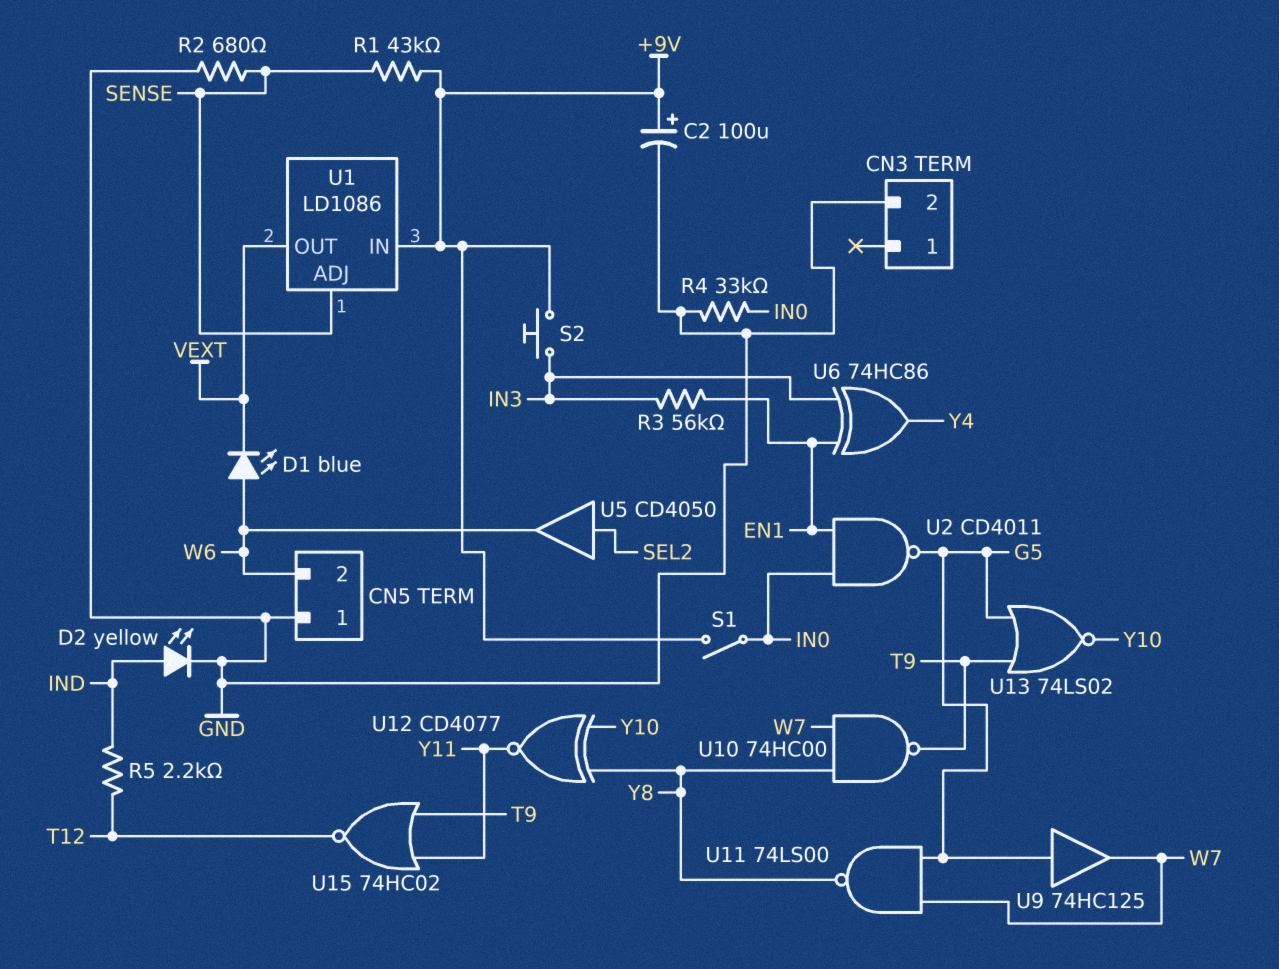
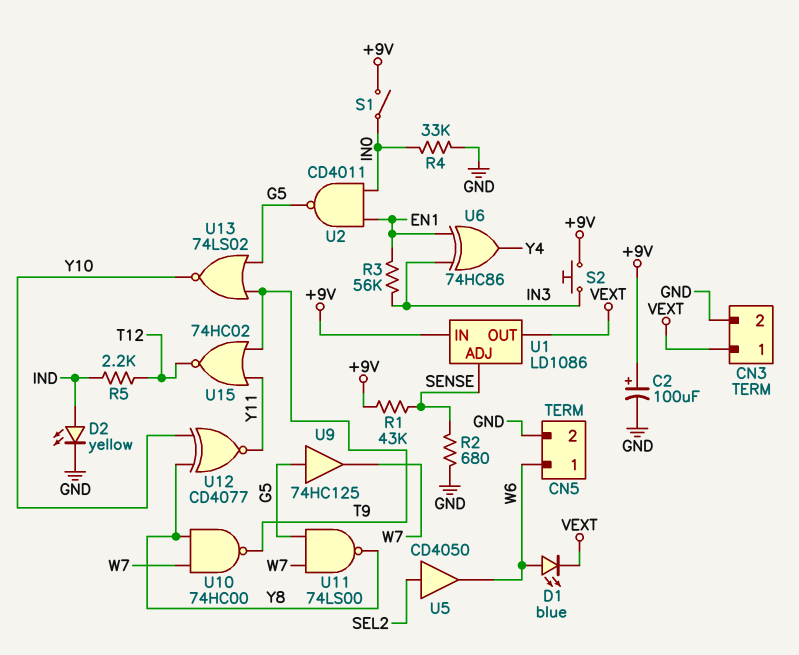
CN3 pin 1: none -> VEXT
CN5 pin 1: GND -> W6
CN5 pin 2: W6 -> GND

